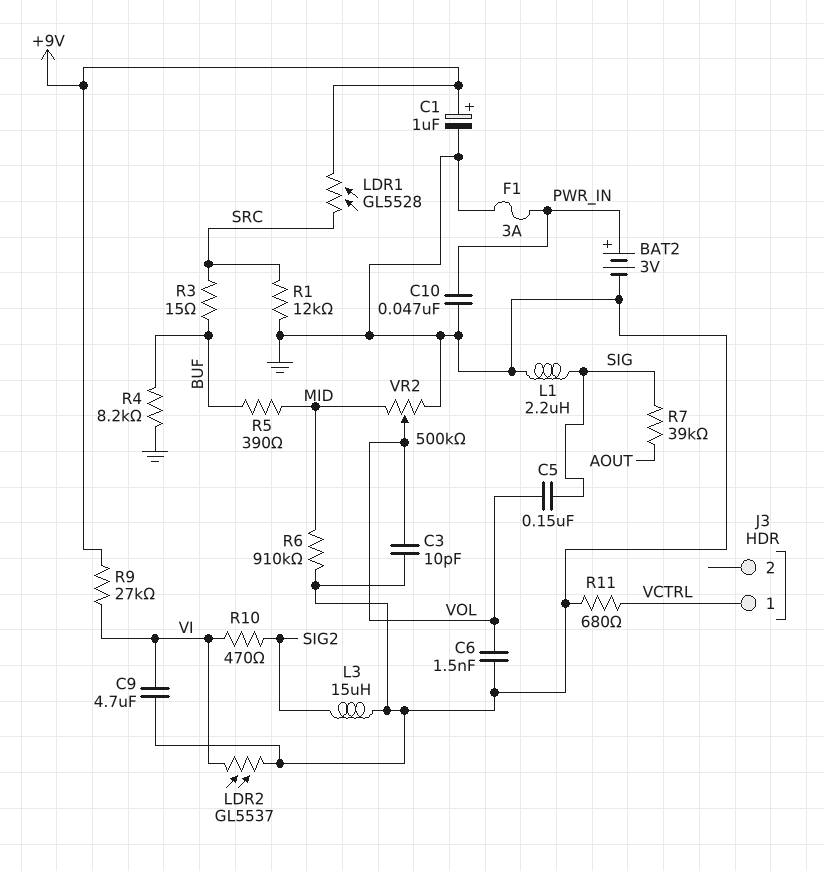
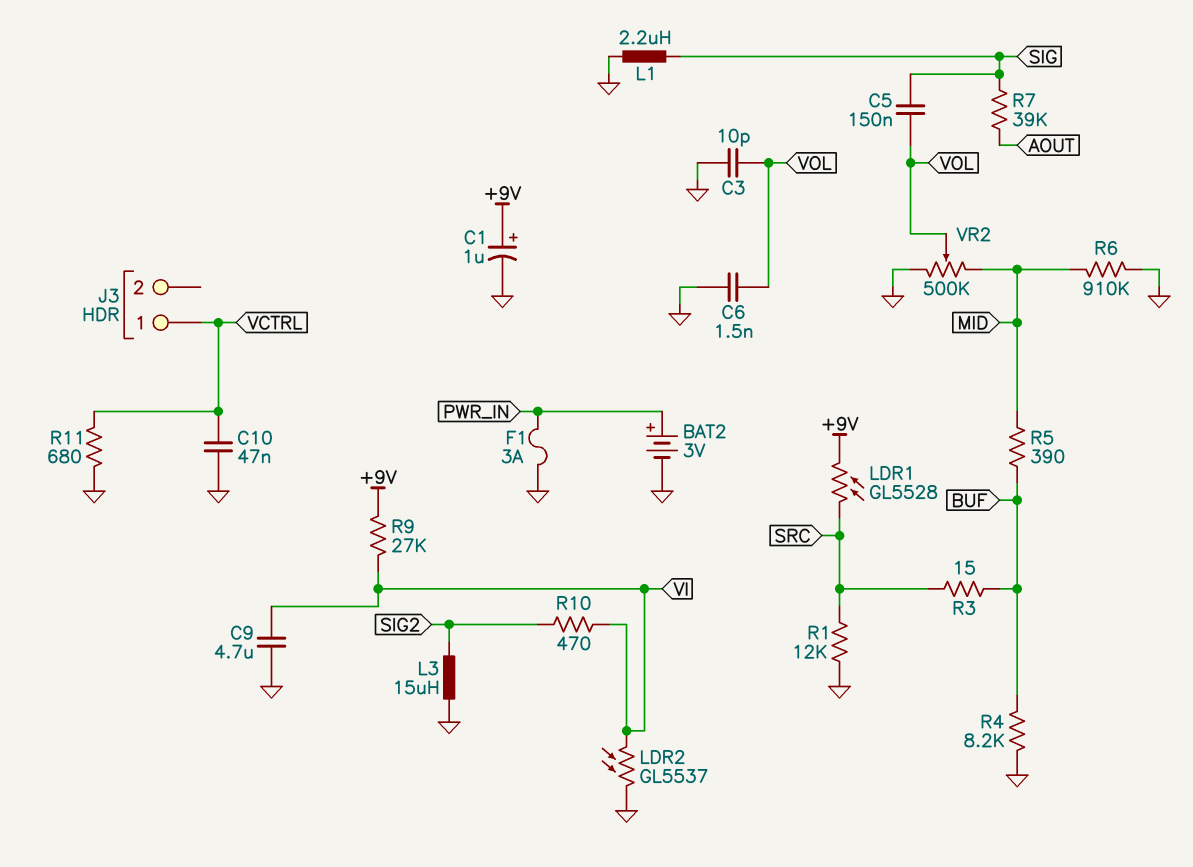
C10: 47nF (GND, PWR_IN) -> 47nF (GND, VCTRL)

